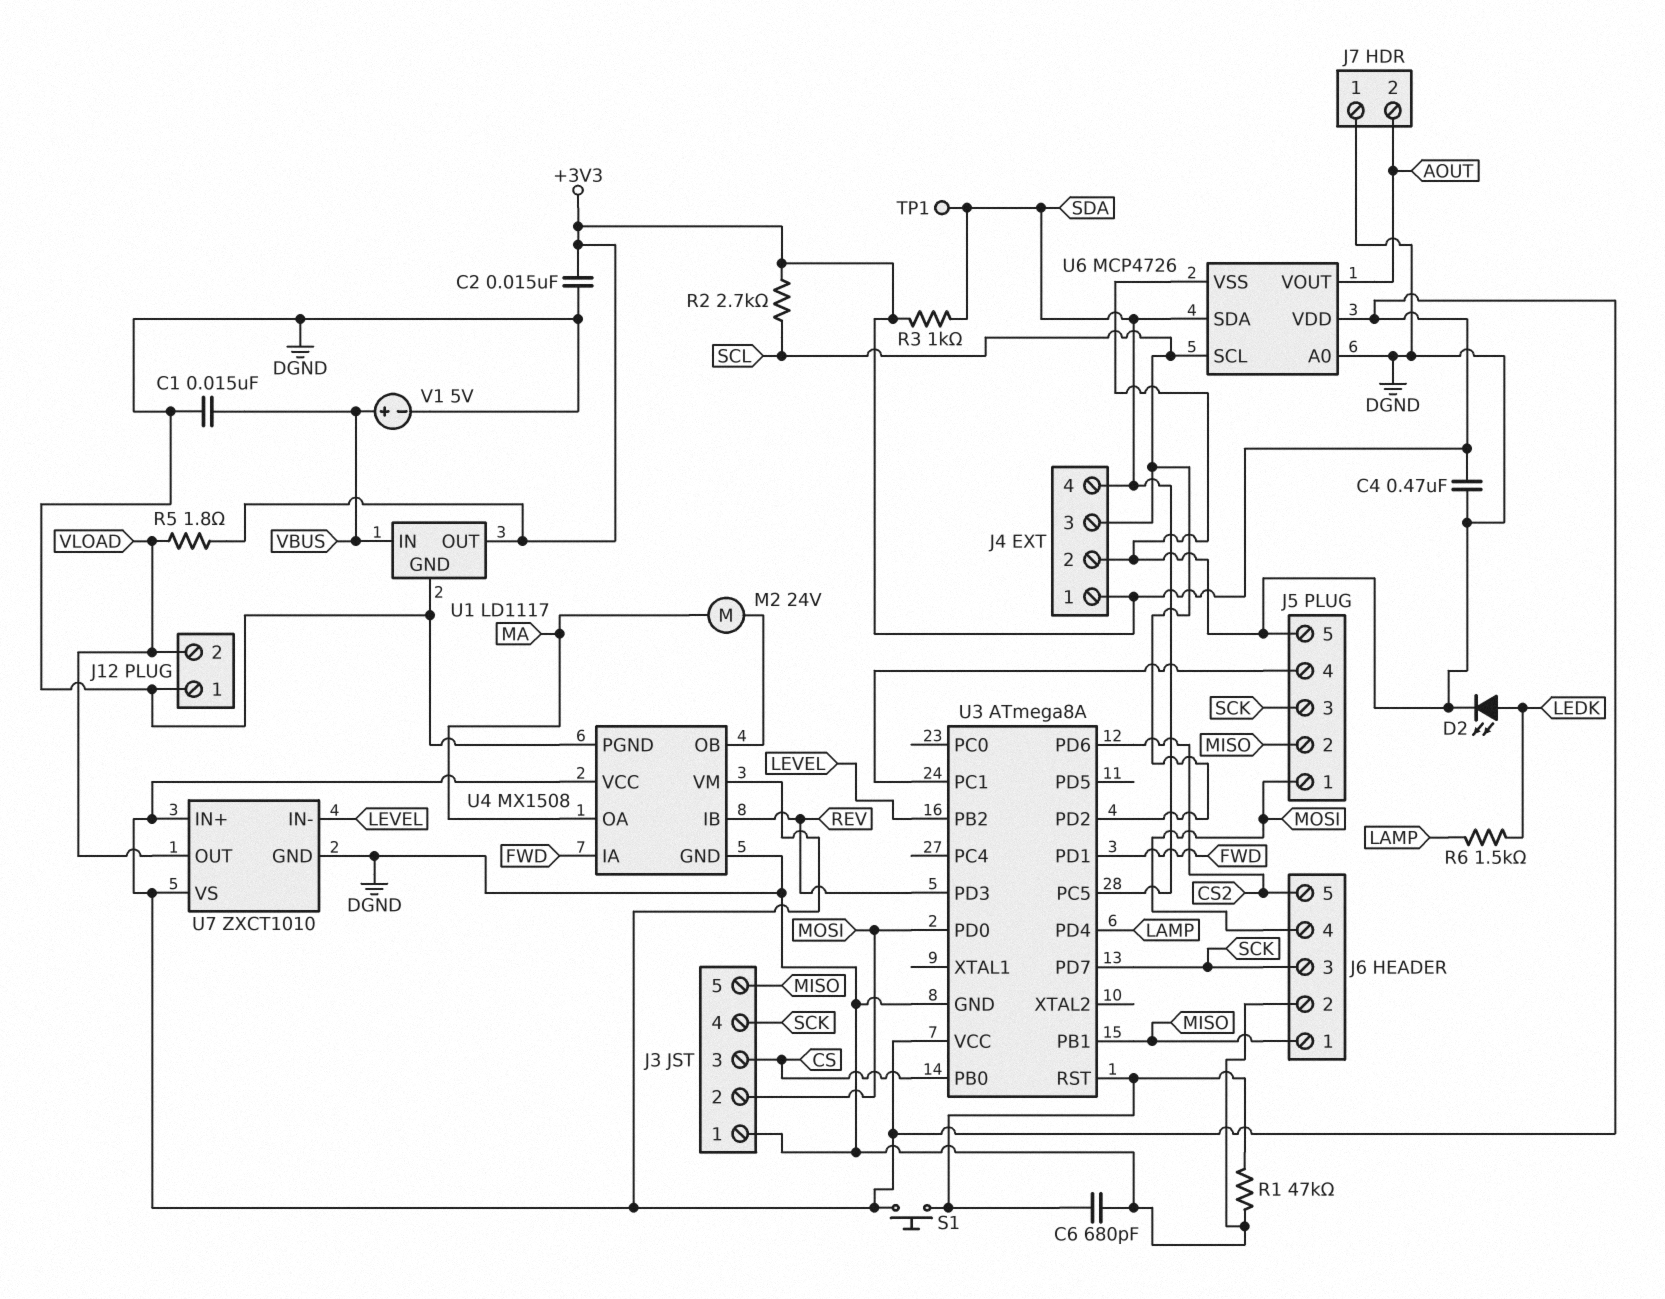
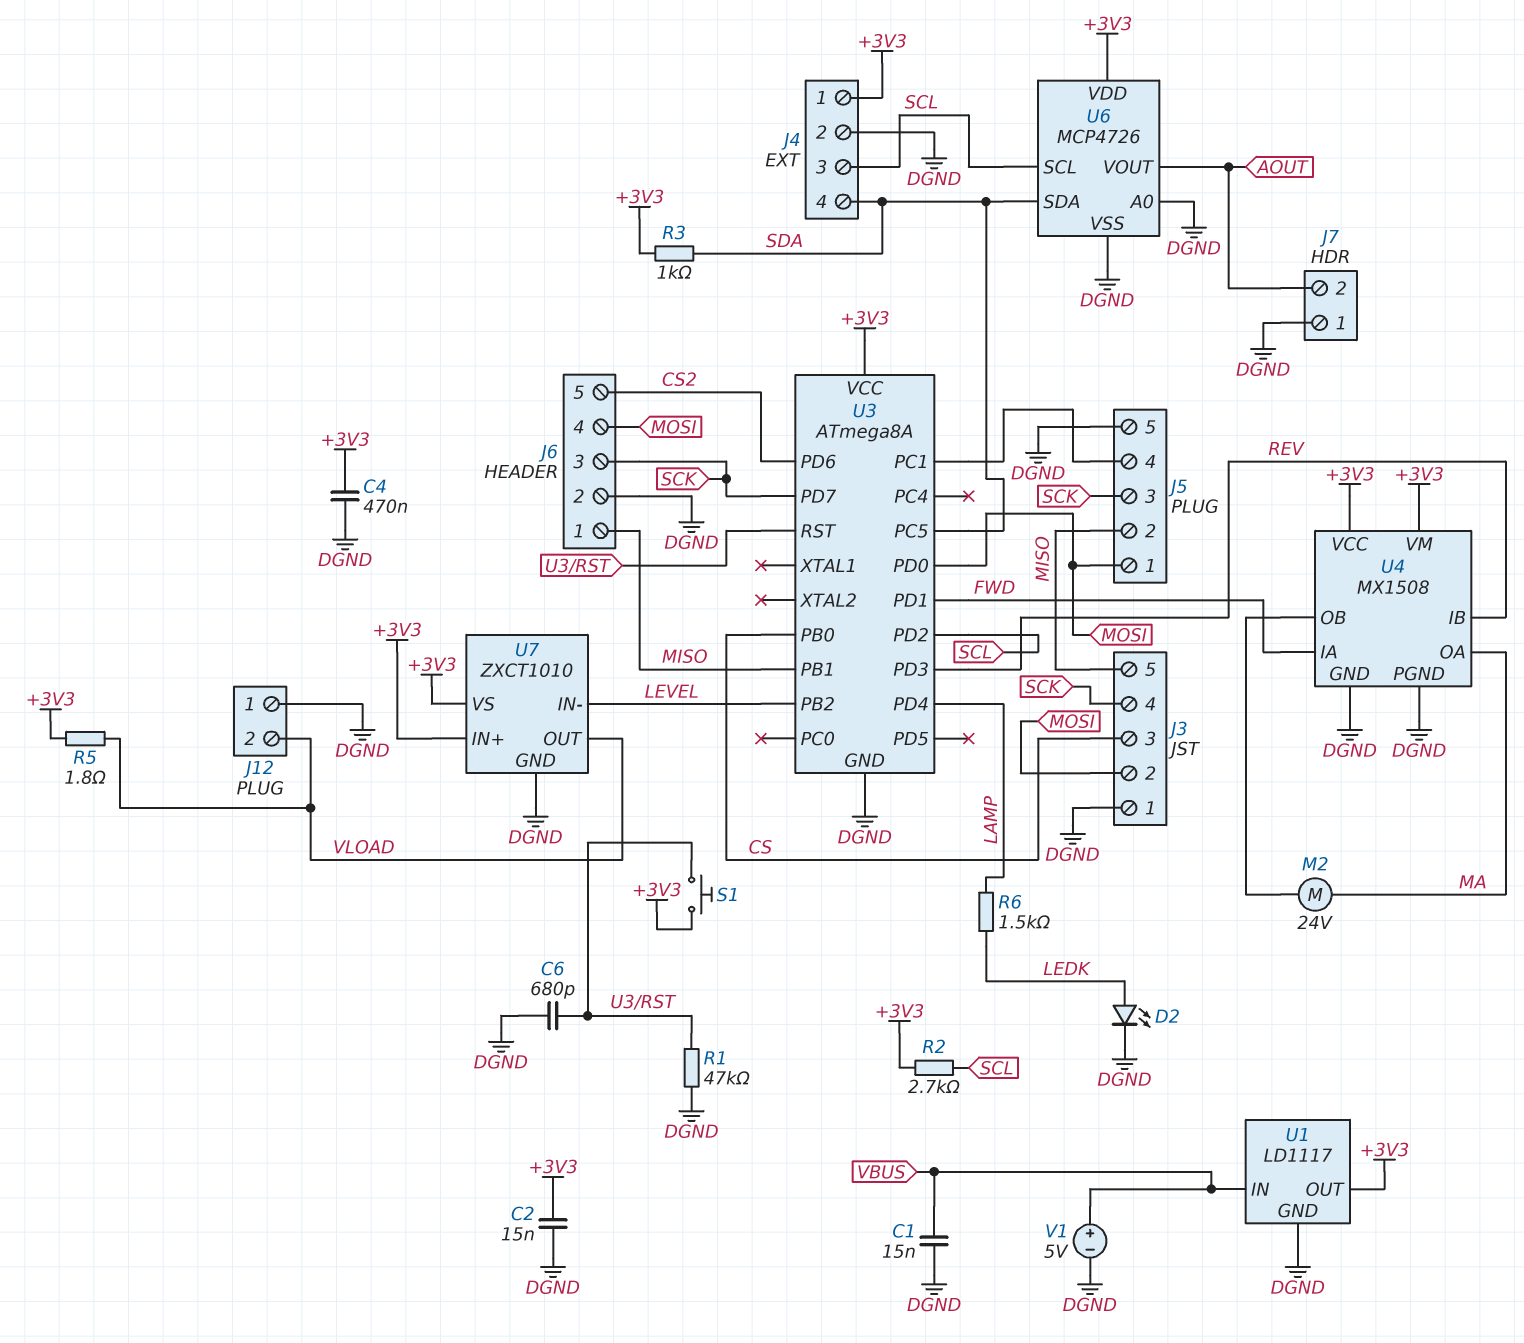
TP1: test point (SDA) -> none

